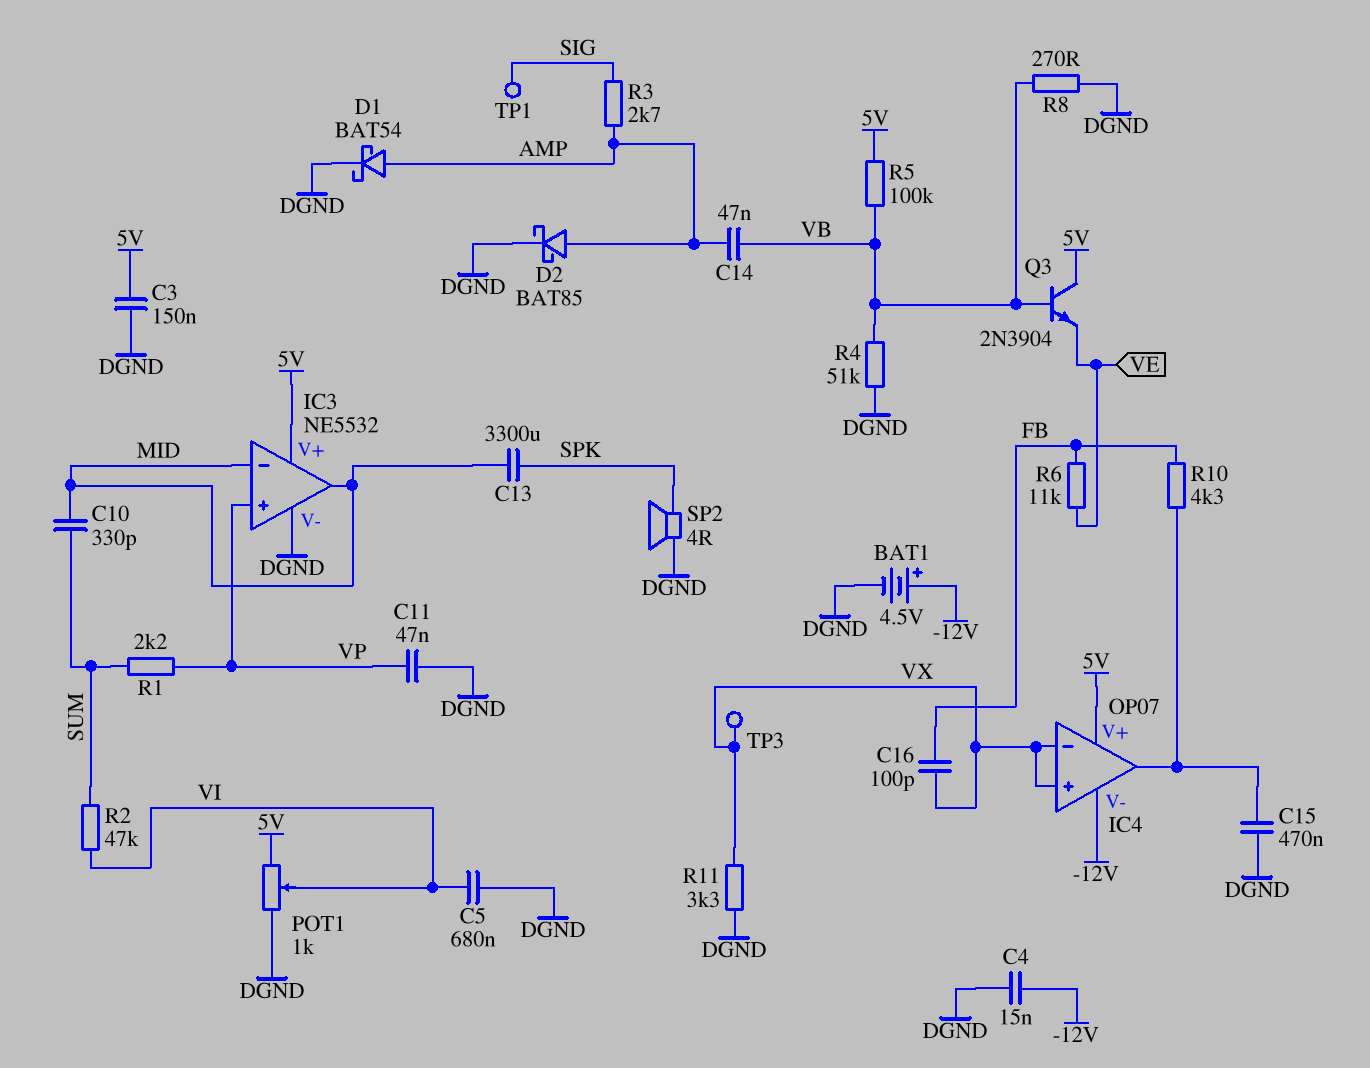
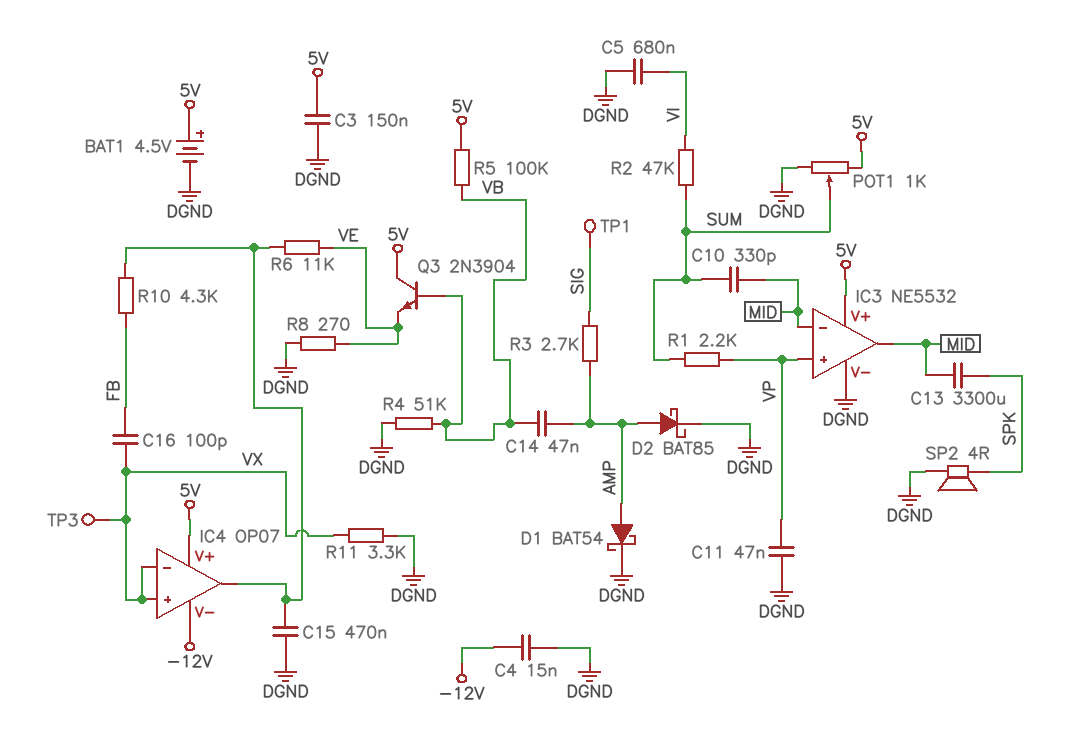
BAT1: 4.5V (plus -12V, minus DGND) -> 4.5V (plus 5V, minus DGND)
POT1: 1k (5V, DGND, wiper VI) -> 1k (5V, DGND, wiper SUM)
R6: 11k (FB, VE) -> 11k (IC4/out, VE)
R8: 270 (DGND, VB) -> 270 (DGND, VE)

